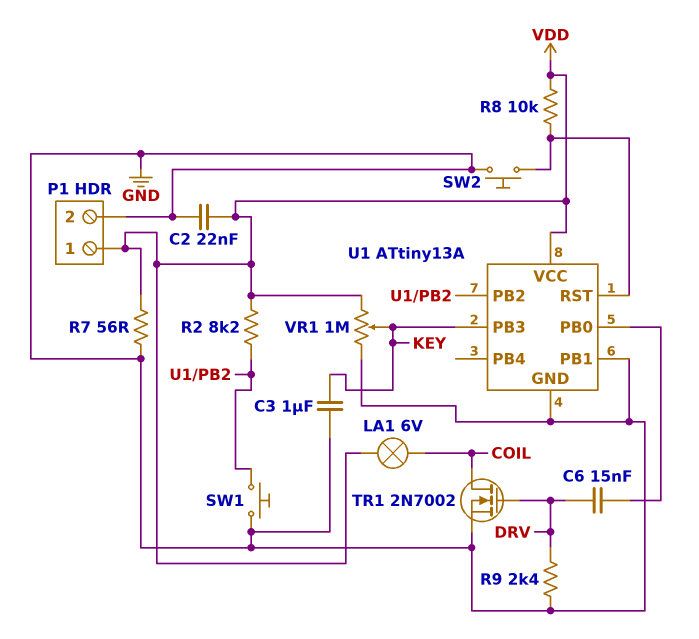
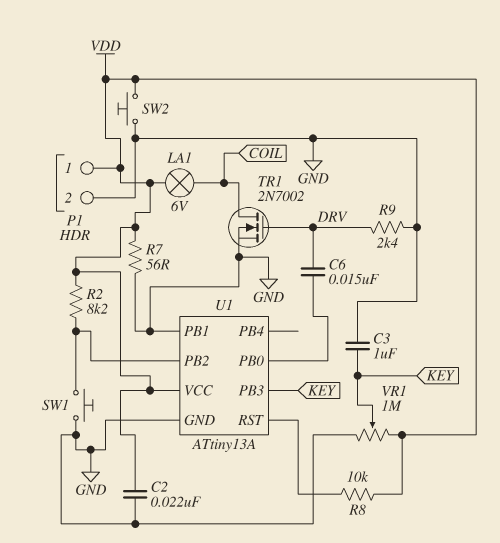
SW2: button (GND, U1/RST) -> button (GND, VDD)

